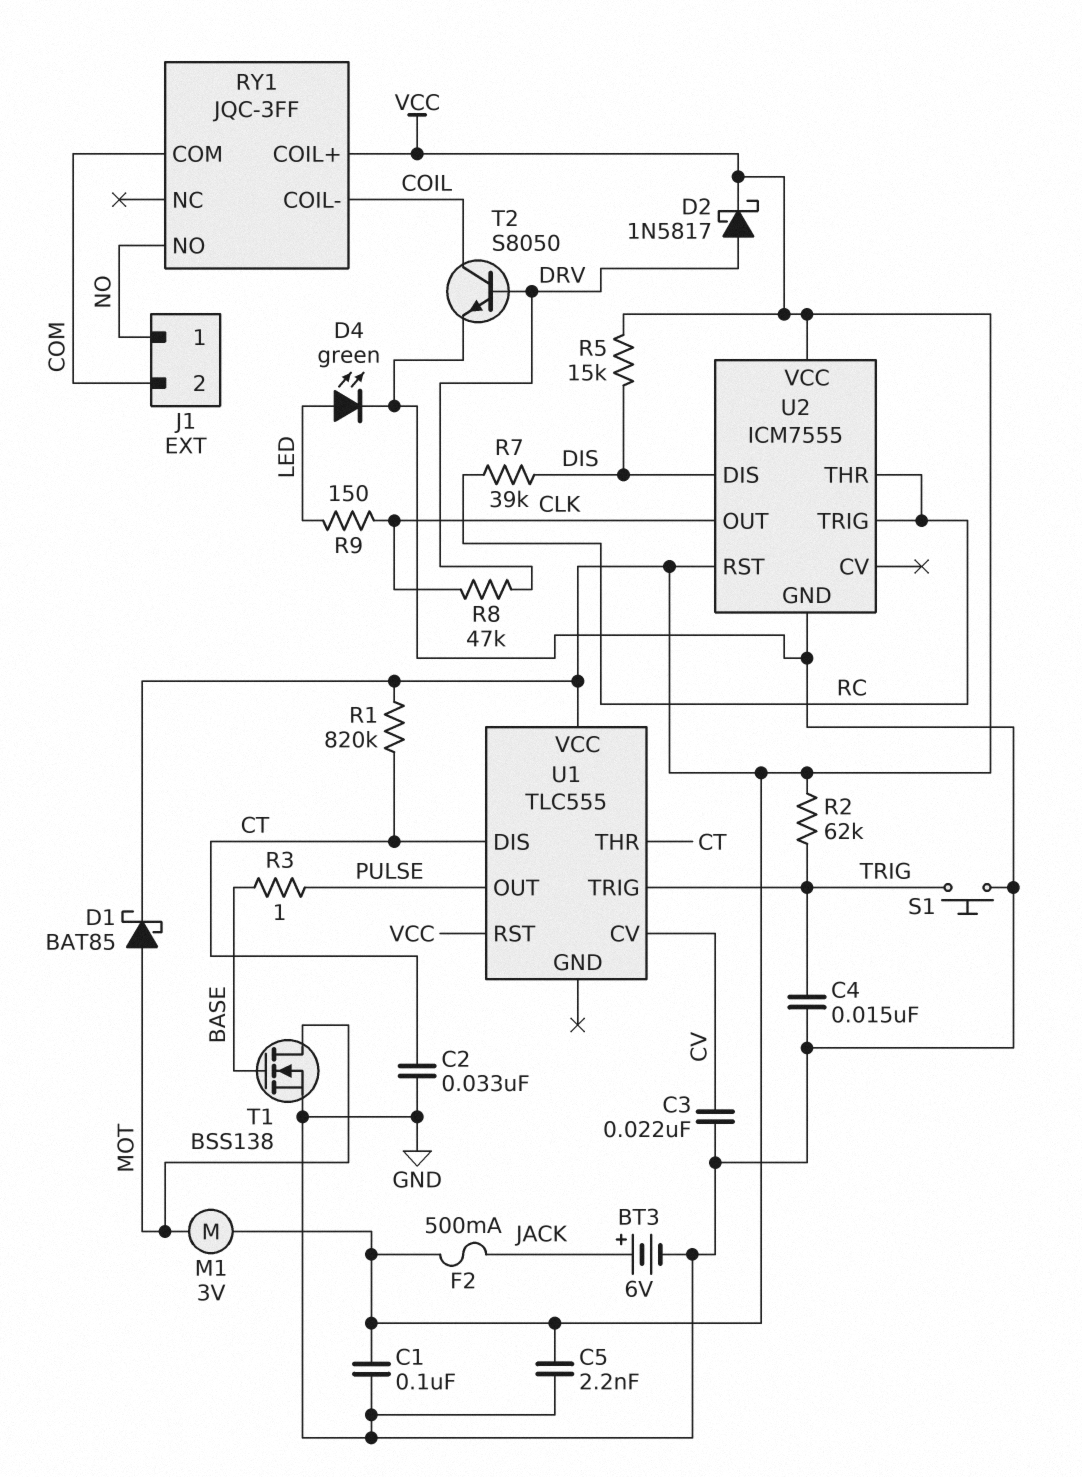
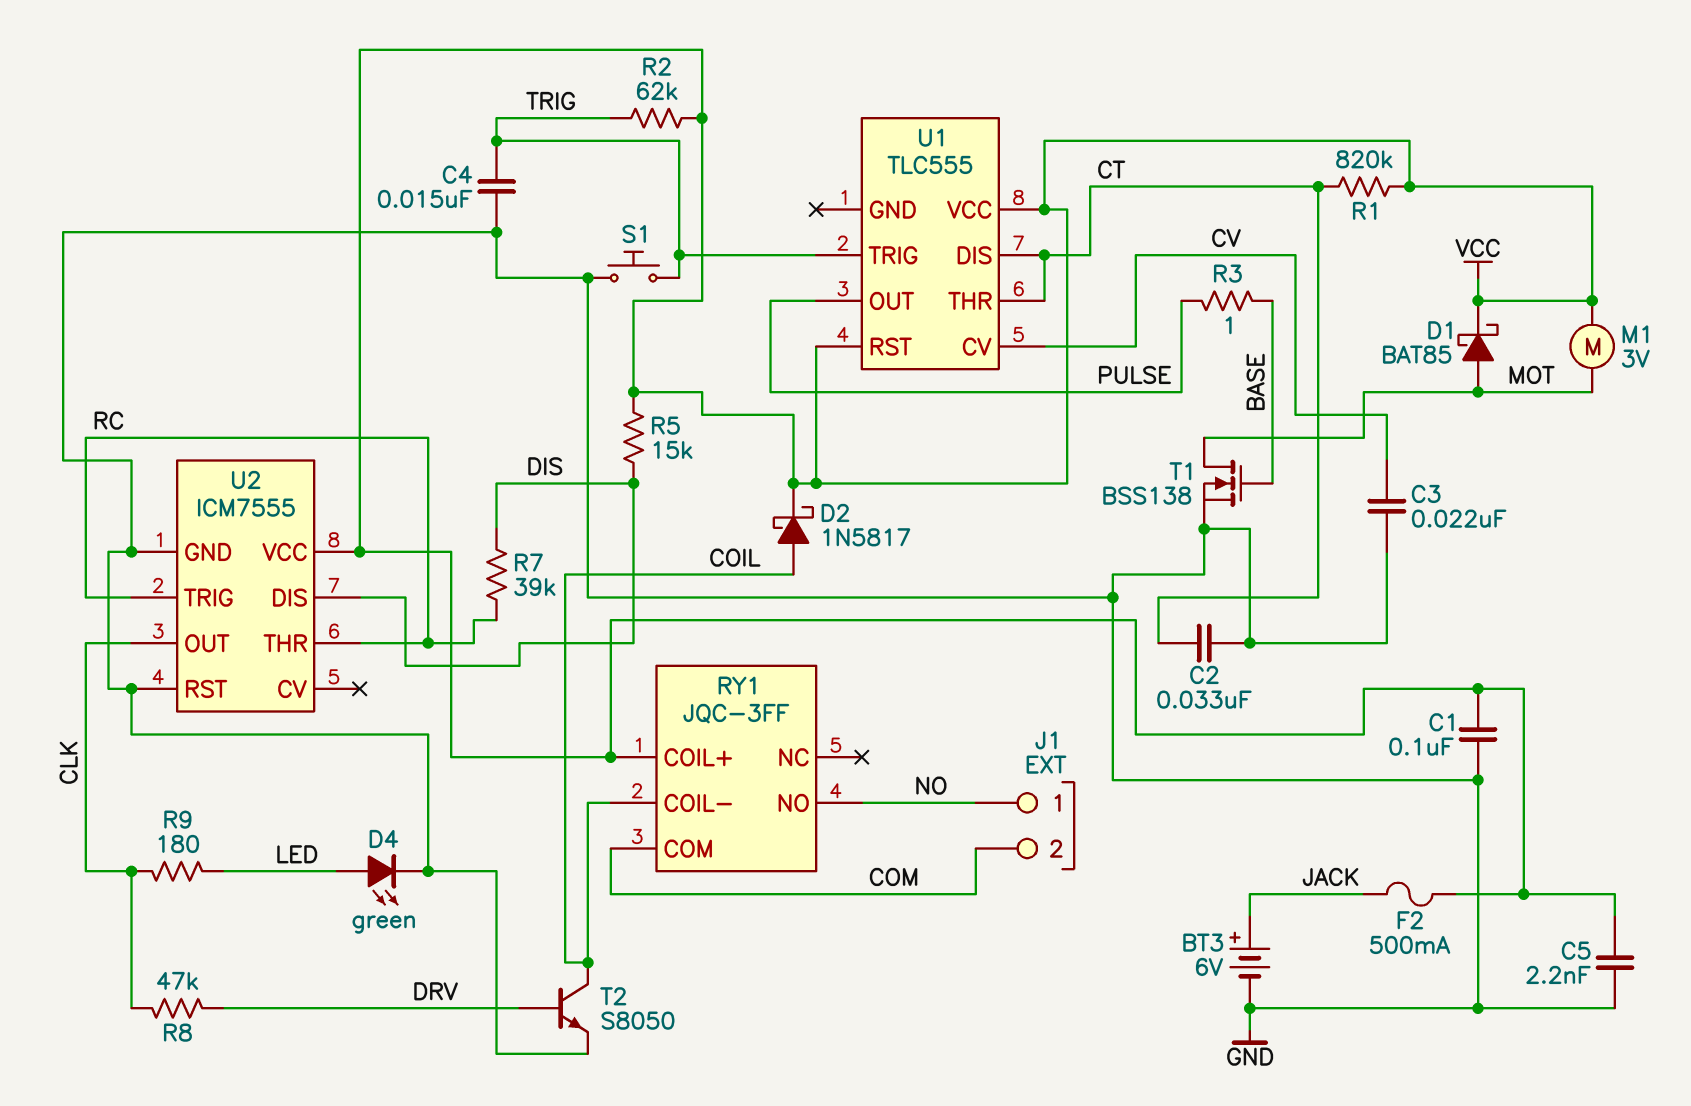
D2: schottky 1N5817 (A DRV, K VCC) -> schottky 1N5817 (A COIL, K VCC)
R9: 150 (CLK, LED) -> 180 (CLK, LED)
U2 pin RST: VCC -> GND

